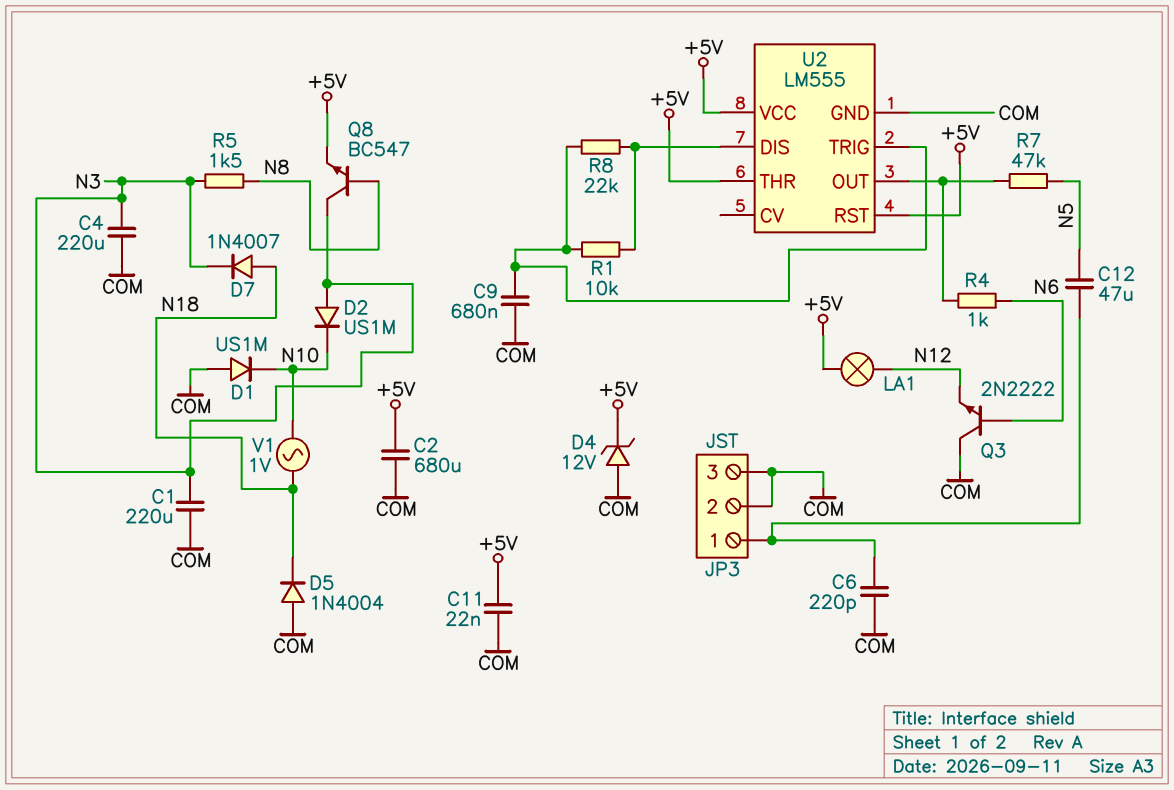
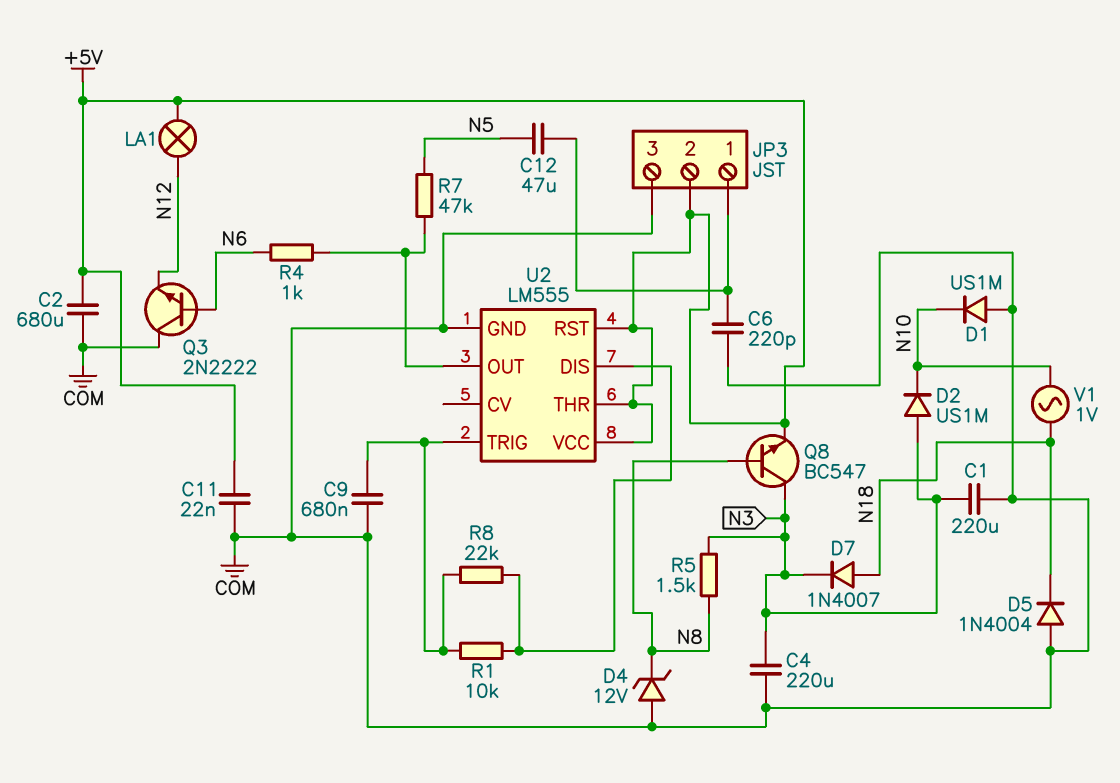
D4: zener 12V (A COM, K +5V) -> zener 12V (A COM, K N8)
JP3 pin 2: COM -> +5V

